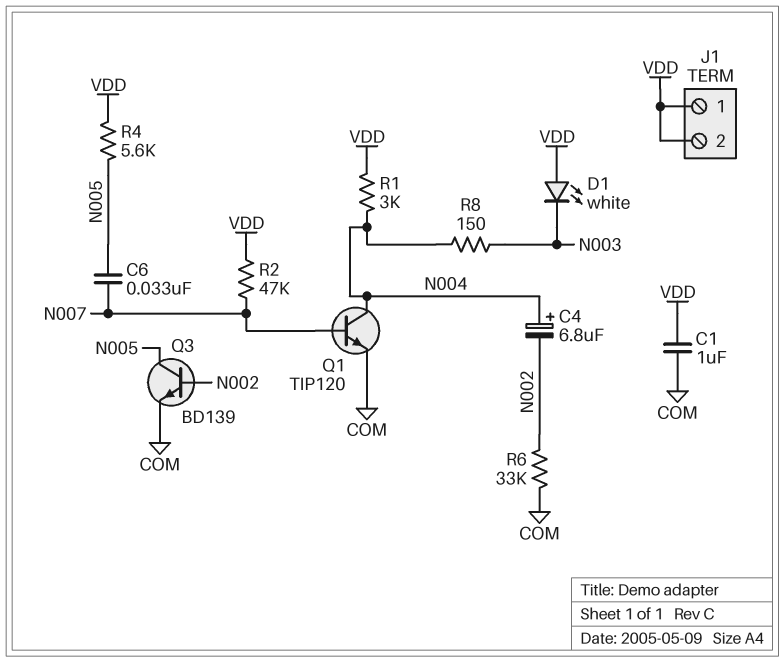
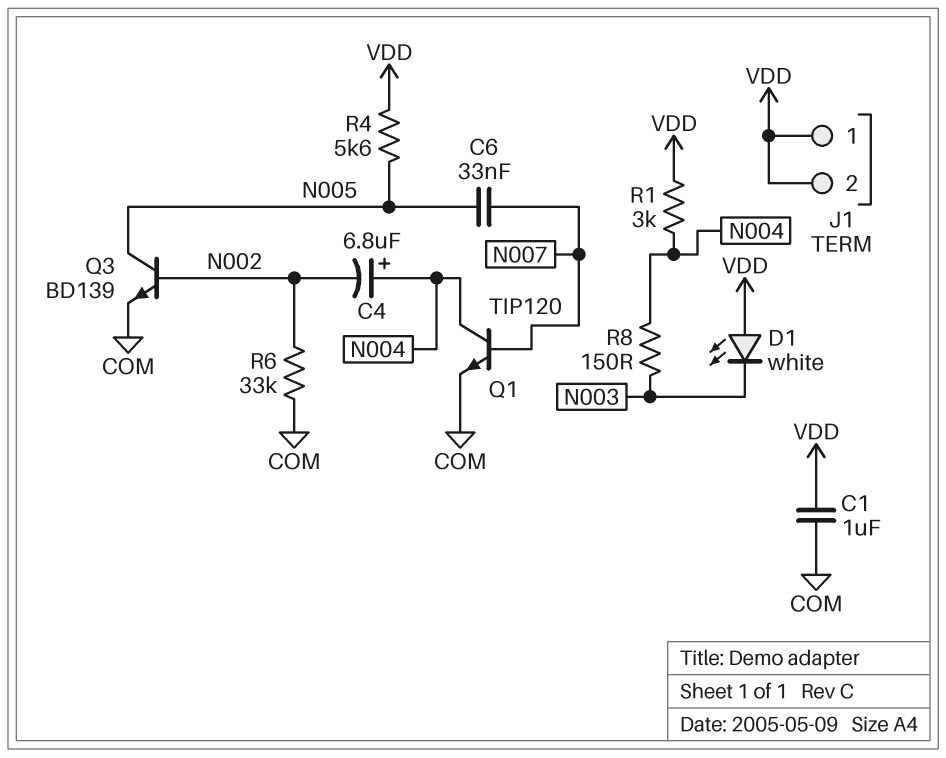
R2: 47k (N007, VDD) -> none

